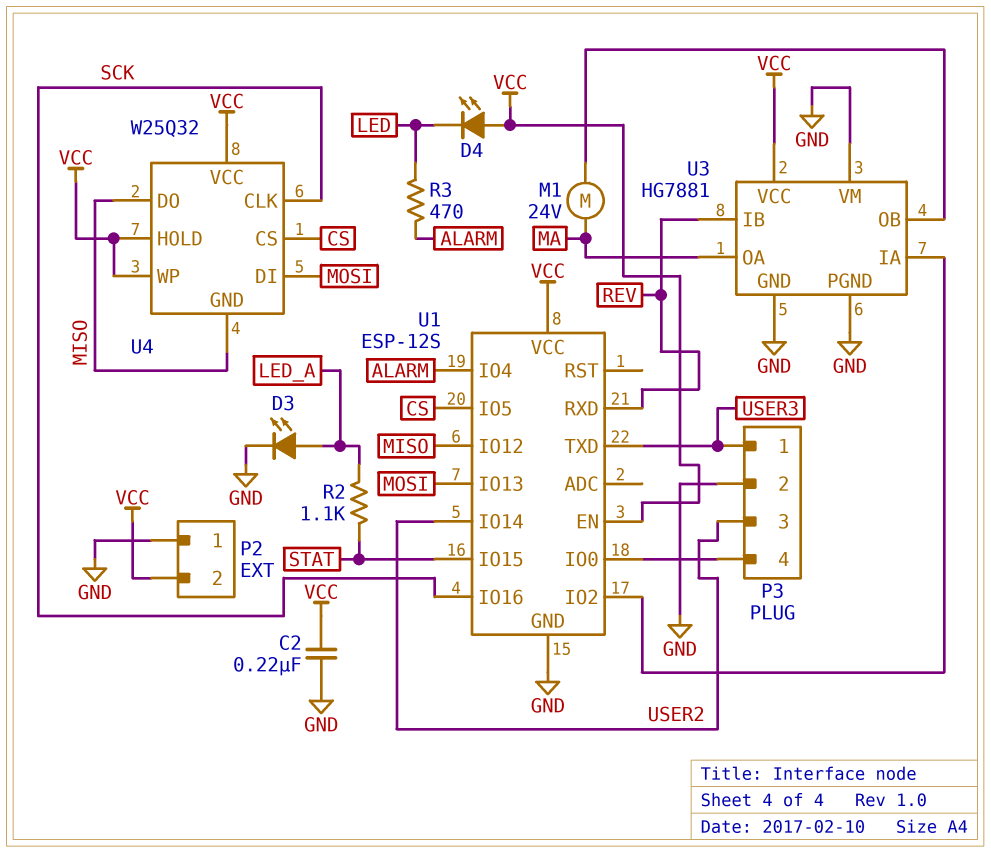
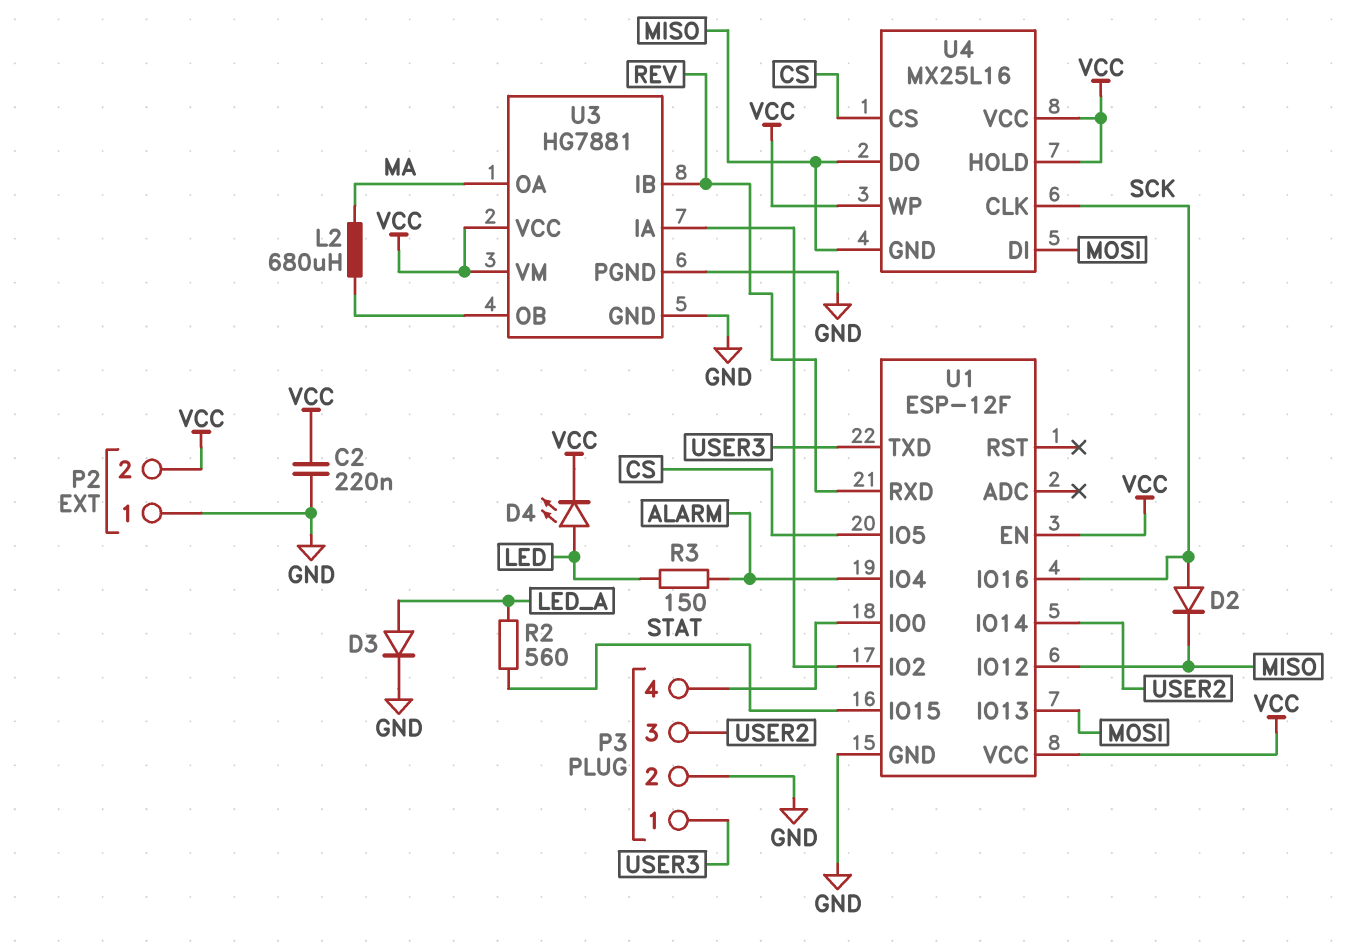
D2: none -> diode (A SCK, K MISO)
D3: LED (A LED_A, K GND) -> diode (A LED_A, K GND)
D4: LED (A VCC, K LED) -> LED (A LED, K VCC)
L2: none -> 680uH (MA, U3/OB)
M1: motor 24V (MA, U3/OB) -> none
R2: 1.1k (LED_A, STAT) -> 560 (LED_A, STAT)
R3: 470 (ALARM, LED) -> 150 (ALARM, LED)
U1: ESP-12S -> ESP-12F
U3 pin VM: GND -> VCC
U4: W25Q32 -> MX25L16

